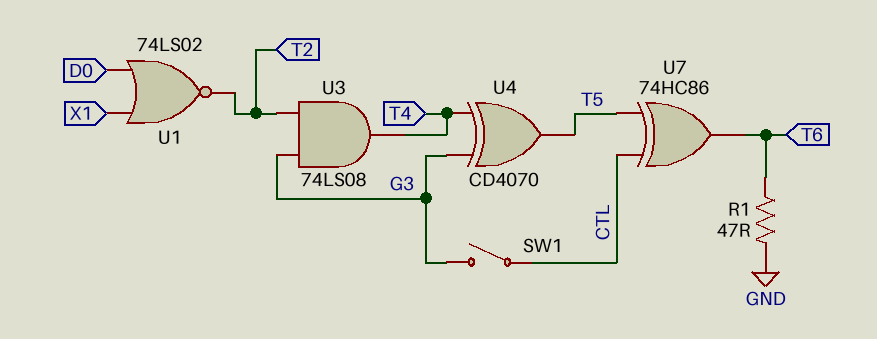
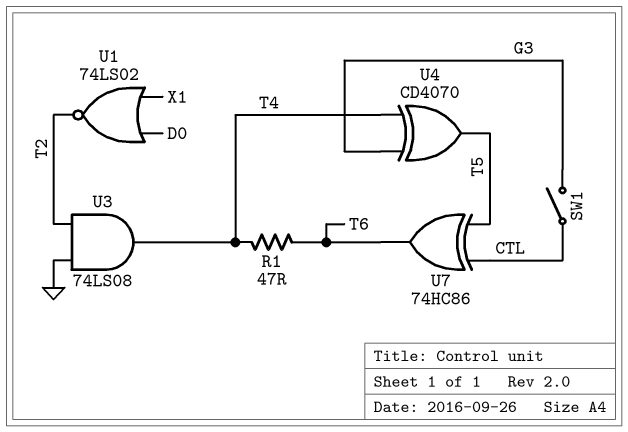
R1: 47 (GND, T6) -> 47 (T4, T6)
U3: AND 74LS08 (in G3, in T2, out T4) -> AND 74LS08 (in GND, in T2, out T4)

